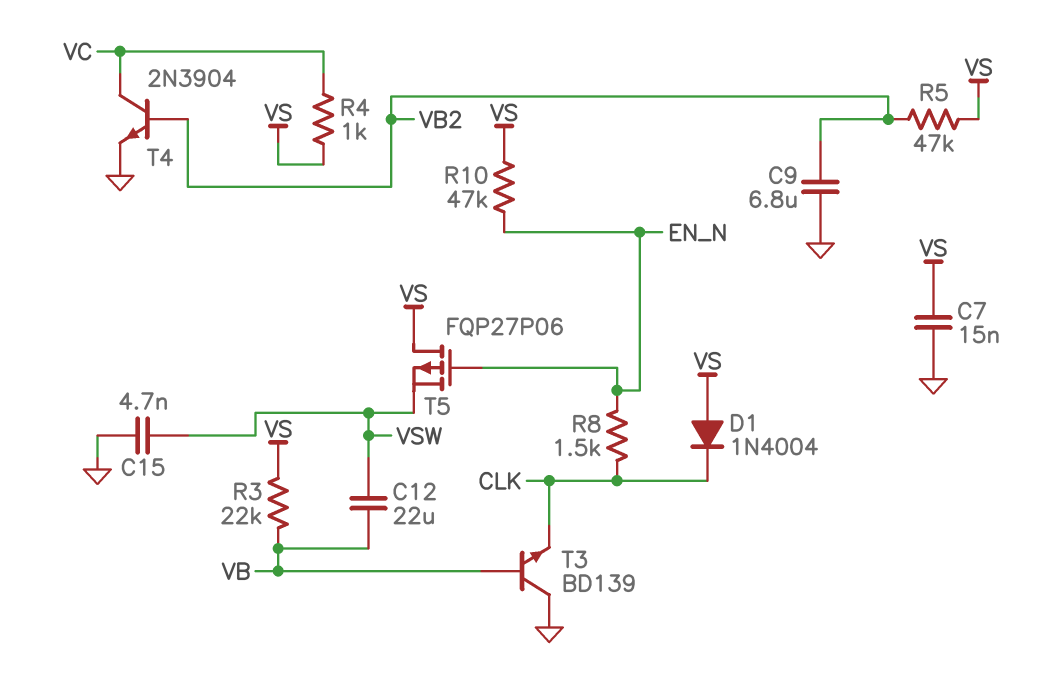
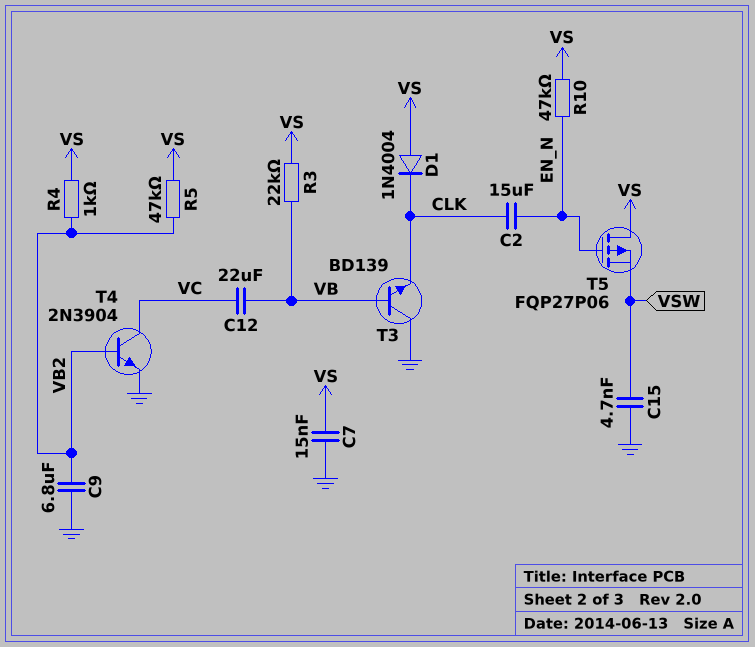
C2: none -> 15uF (CLK, EN_N)
C12: 22uF (VB, VSW) -> 22uF (VB, VC)
R4: 1k (VC, VS) -> 1k (VB2, VS)
R8: 1.5k (CLK, EN_N) -> none

